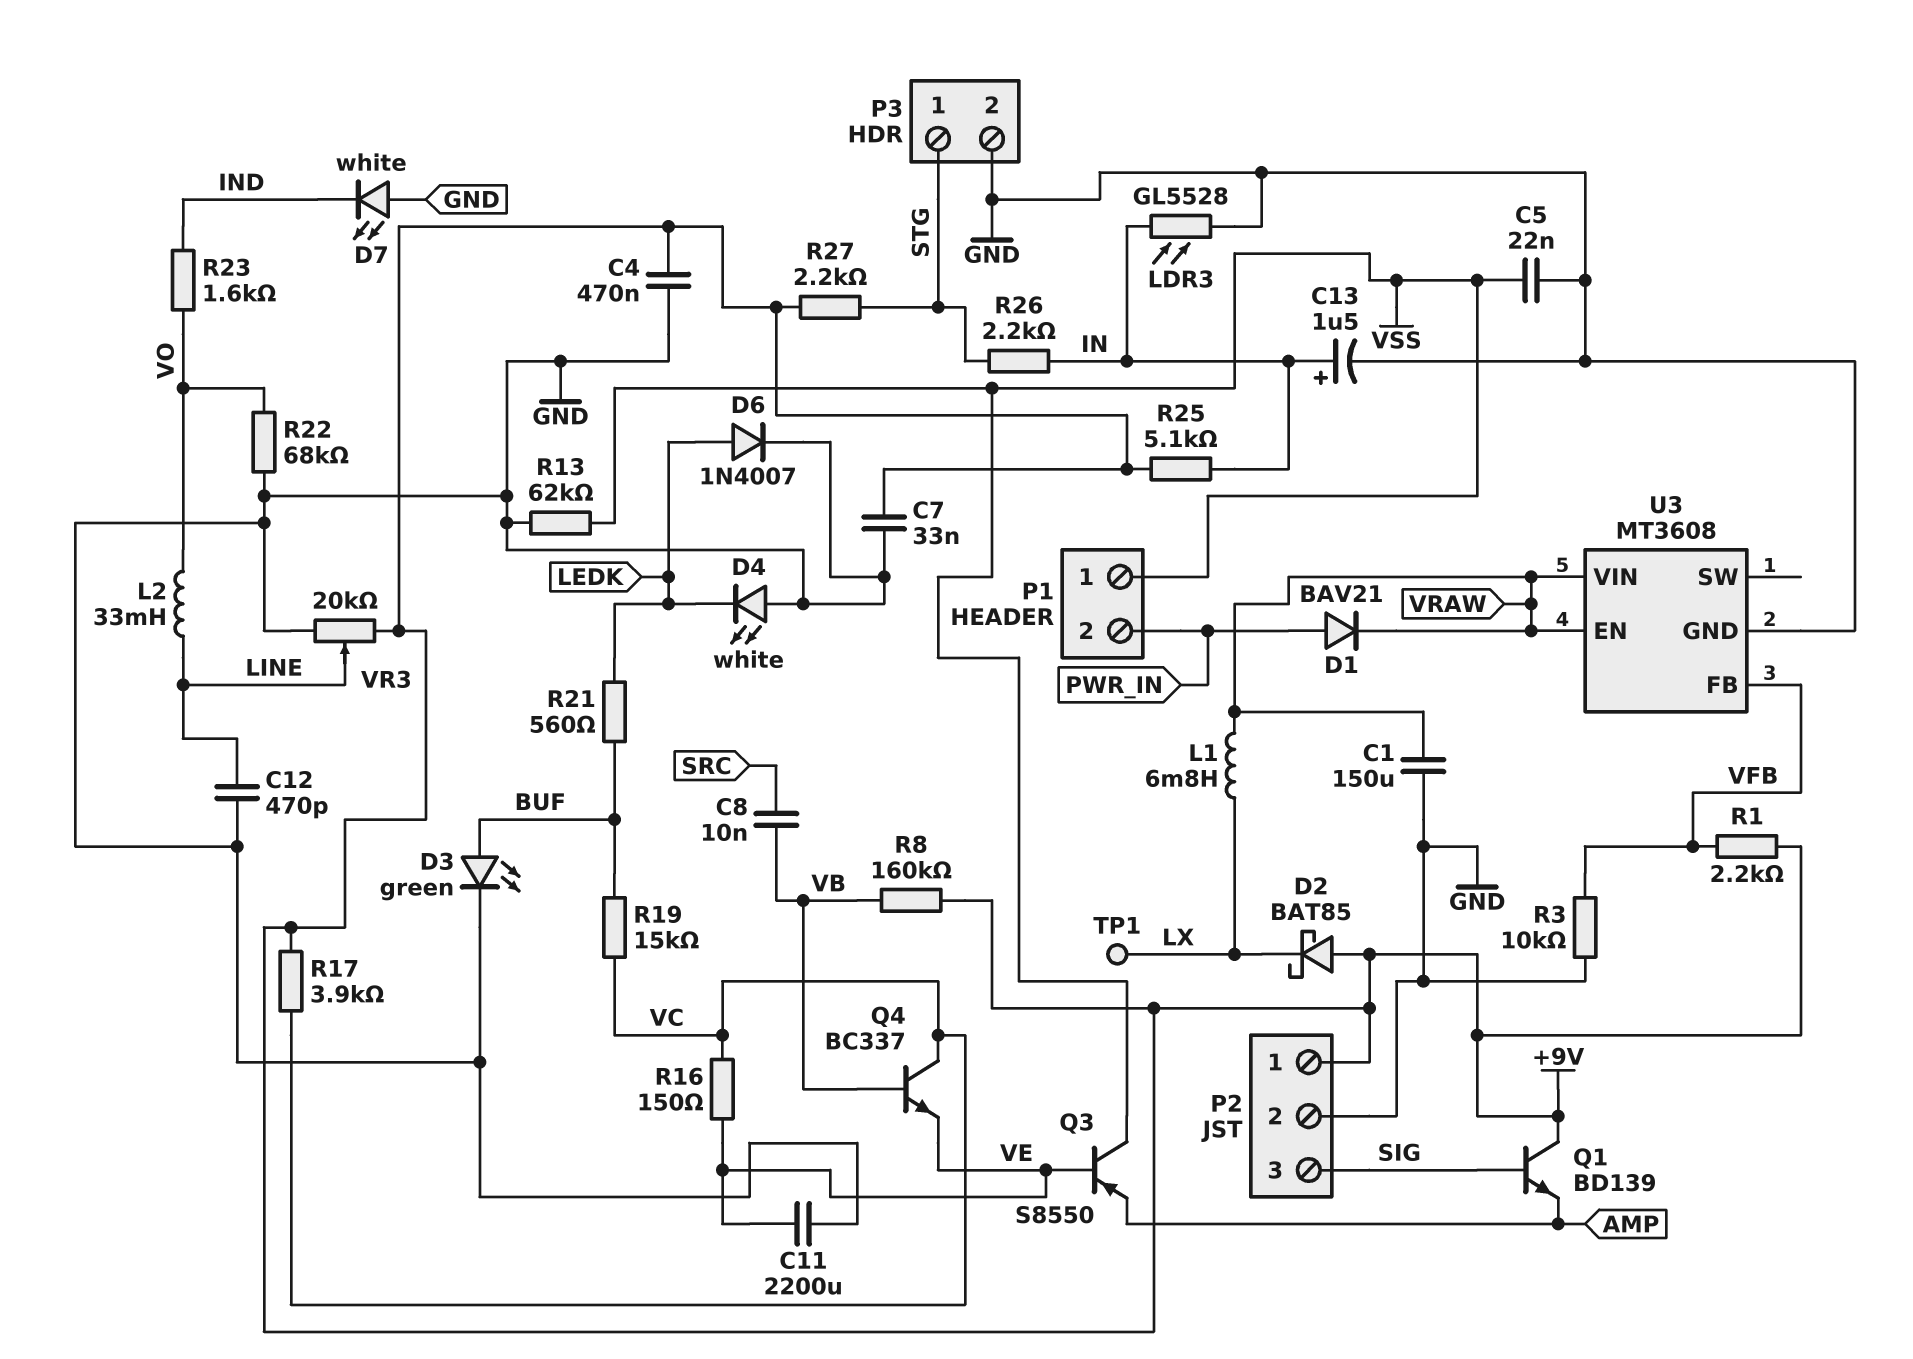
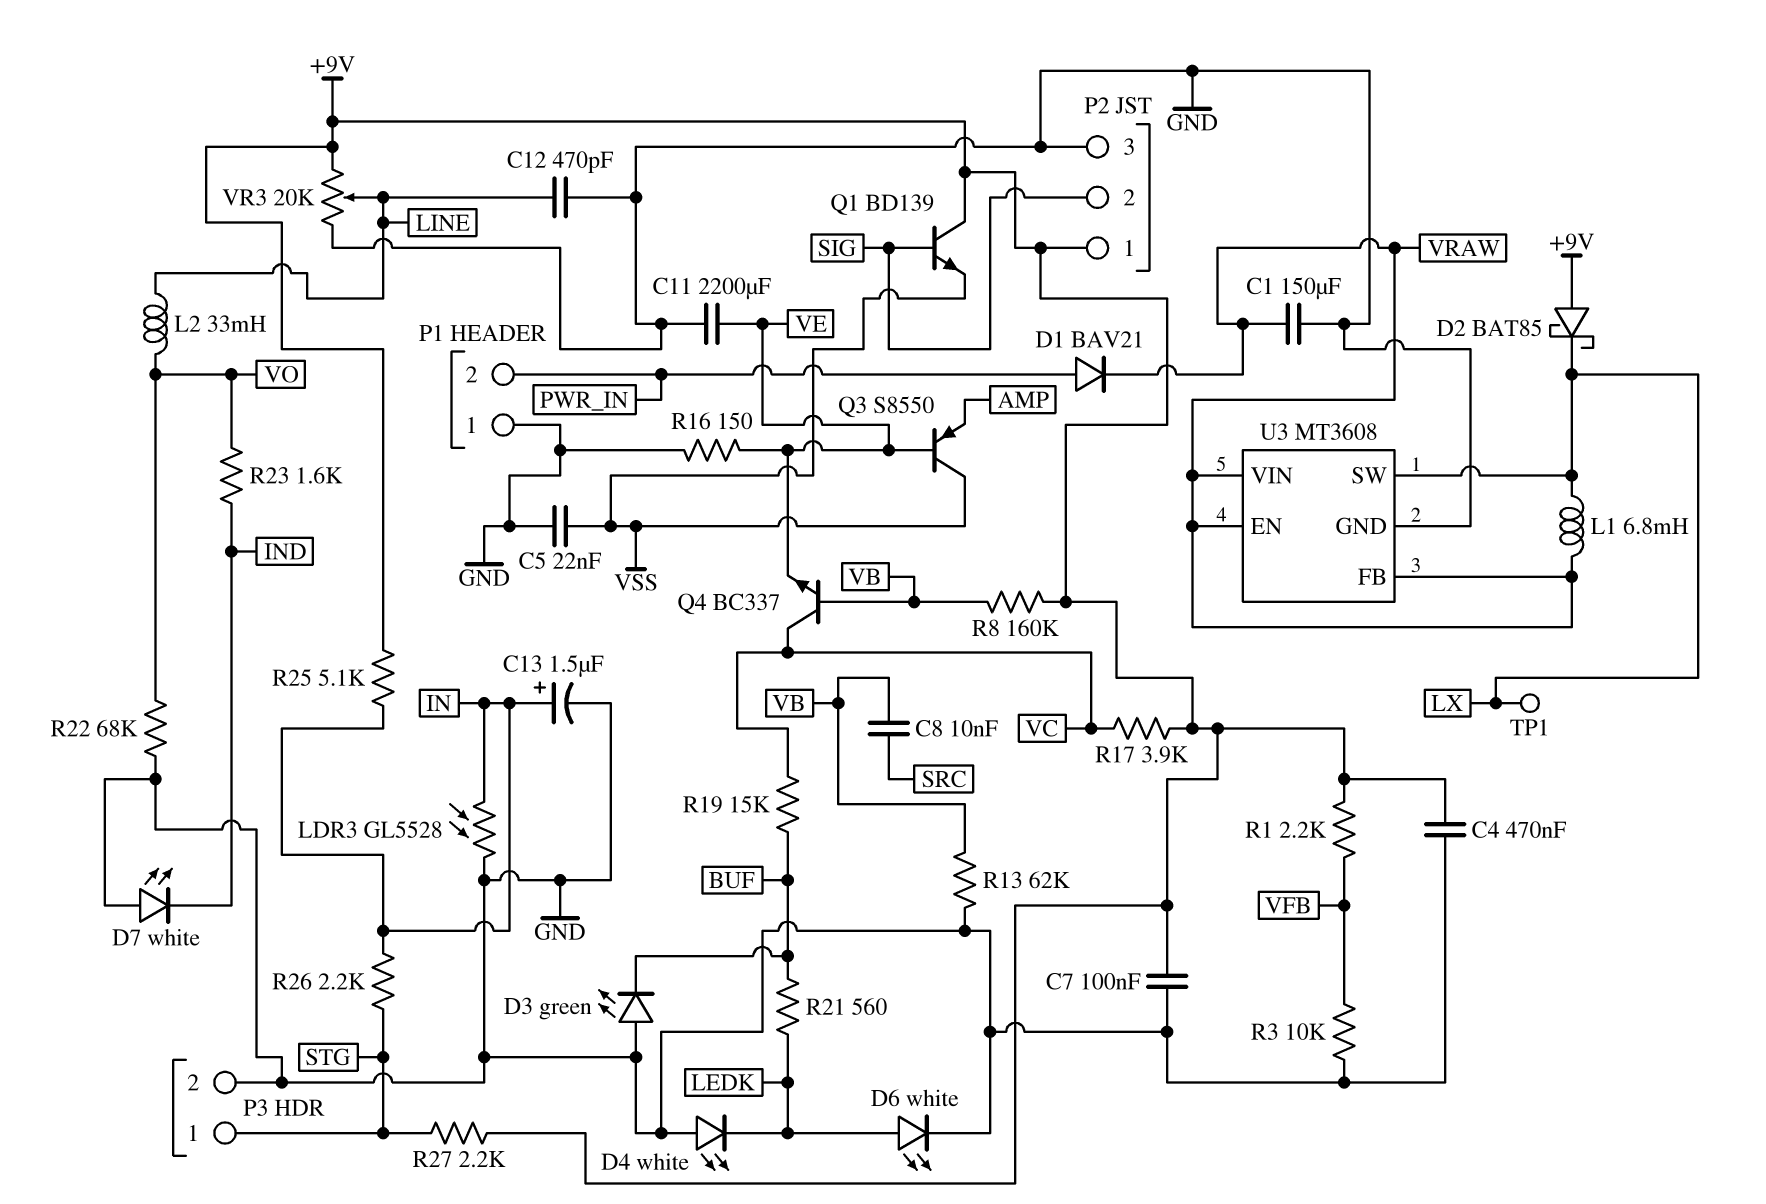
C7: 33nF (+9V, GND) -> 100nF (+9V, GND)
D3: LED green (A BUF, K GND) -> LED green (A GND, K BUF)
D6: diode 1N4007 (A LEDK, K GND) -> LED white (A LEDK, K GND)
P1 pin 1: VSS -> GND
P2 pin 2: GND -> SIG
P2 pin 3: SIG -> GND
Q1: NPN BD139 (B SIG, C +9V, E AMP) -> NPN BD139 (B SIG, C +9V, E VSS)
R13: 62k (GND, VSS) -> 62k (GND, VB)
R16: 150 (VC, VE) -> 150 (GND, VE)
U3 pin FB: VFB -> VRAW
U3 pin SW: none -> LX

